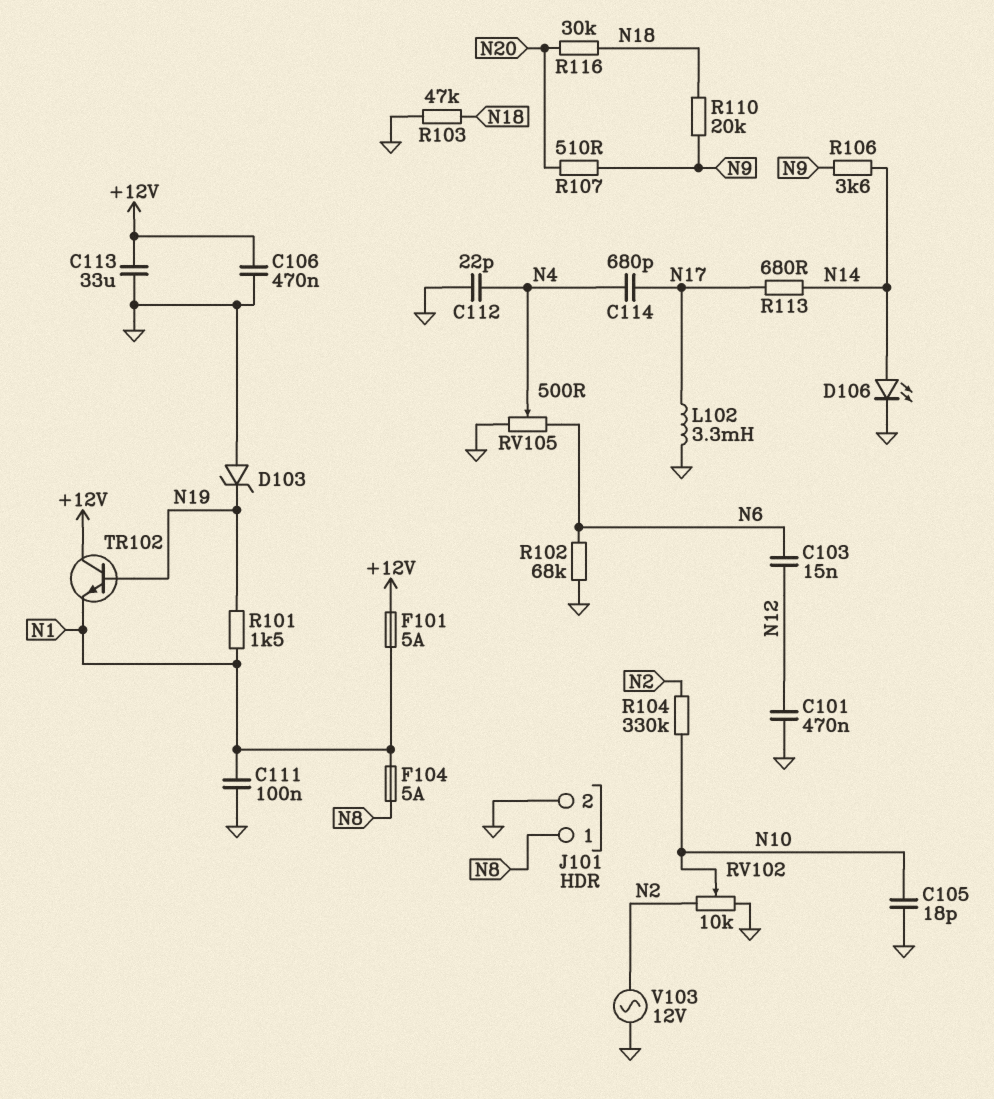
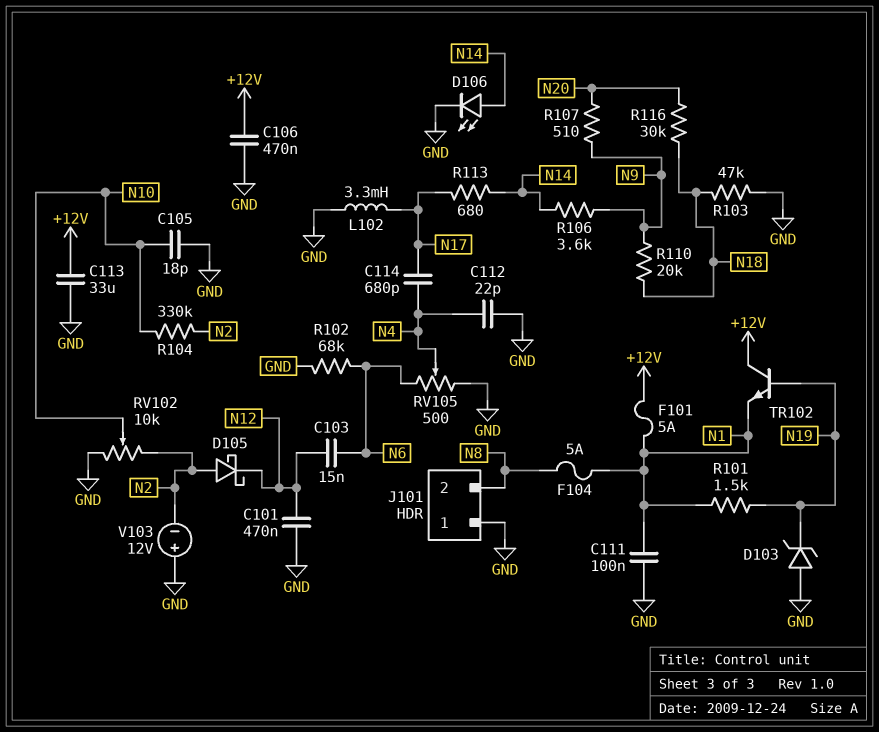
D105: none -> schottky (A N2, K N12)
J101 pin 1: N8 -> GND
J101 pin 2: GND -> N8
V103: AC 12V (GND, N2) -> 12V (plus GND, minus N2)

